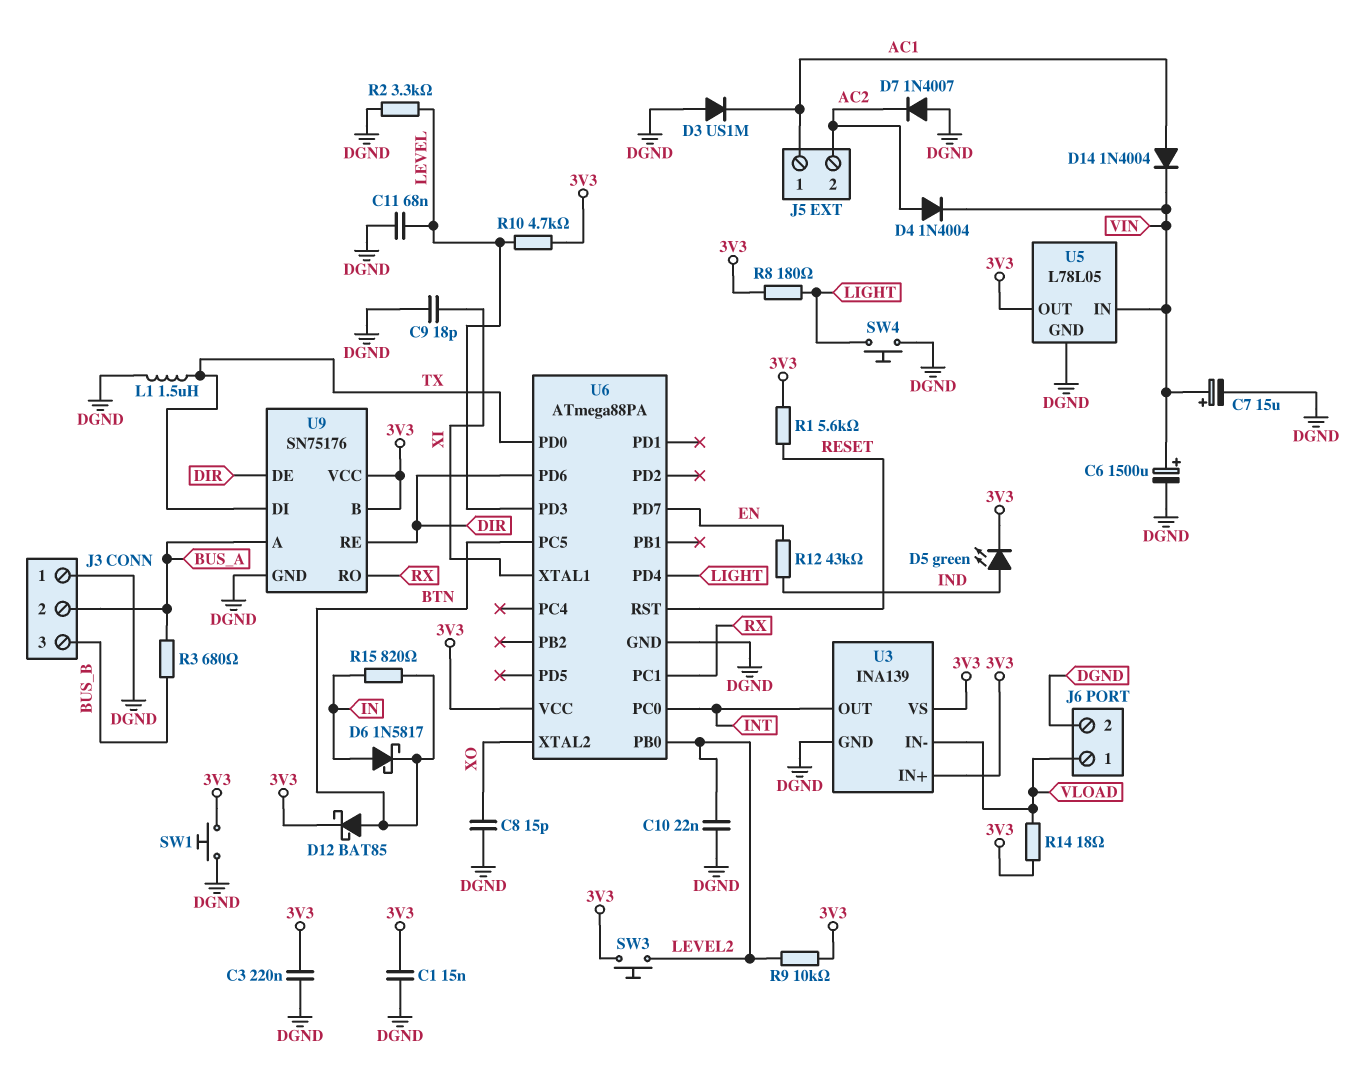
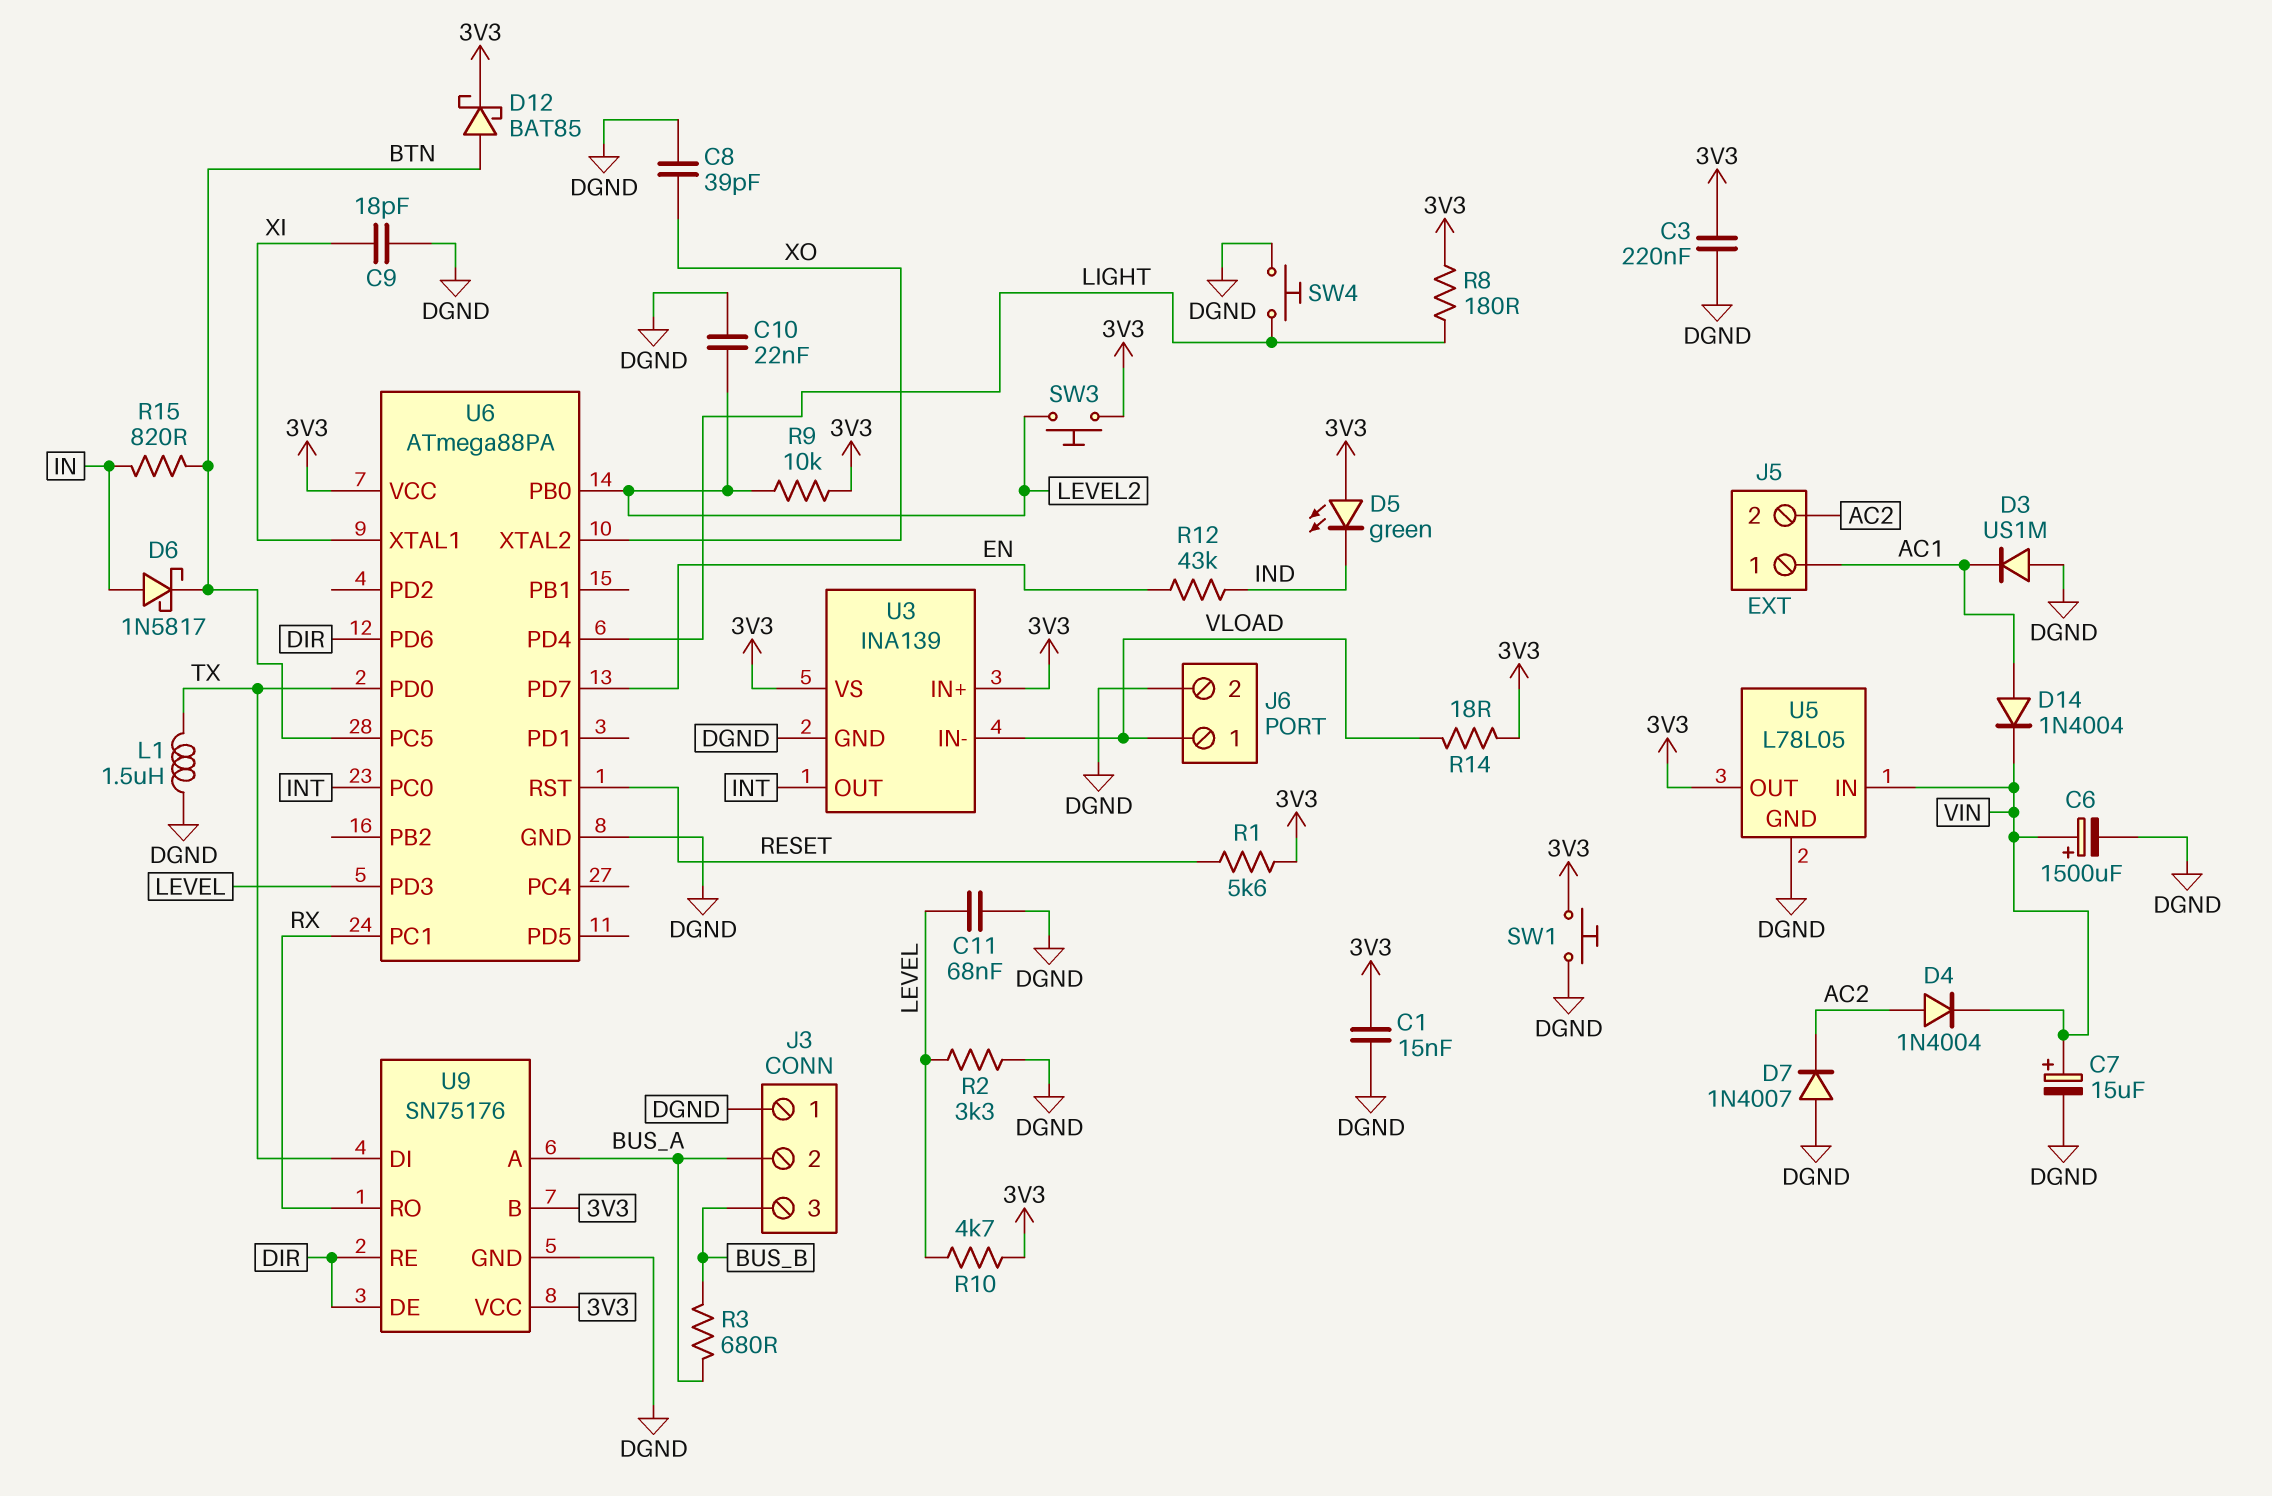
C8: 15pF (DGND, XO) -> 39pF (DGND, XO)
D5: LED green (A IND, K 3V3) -> LED green (A 3V3, K IND)

